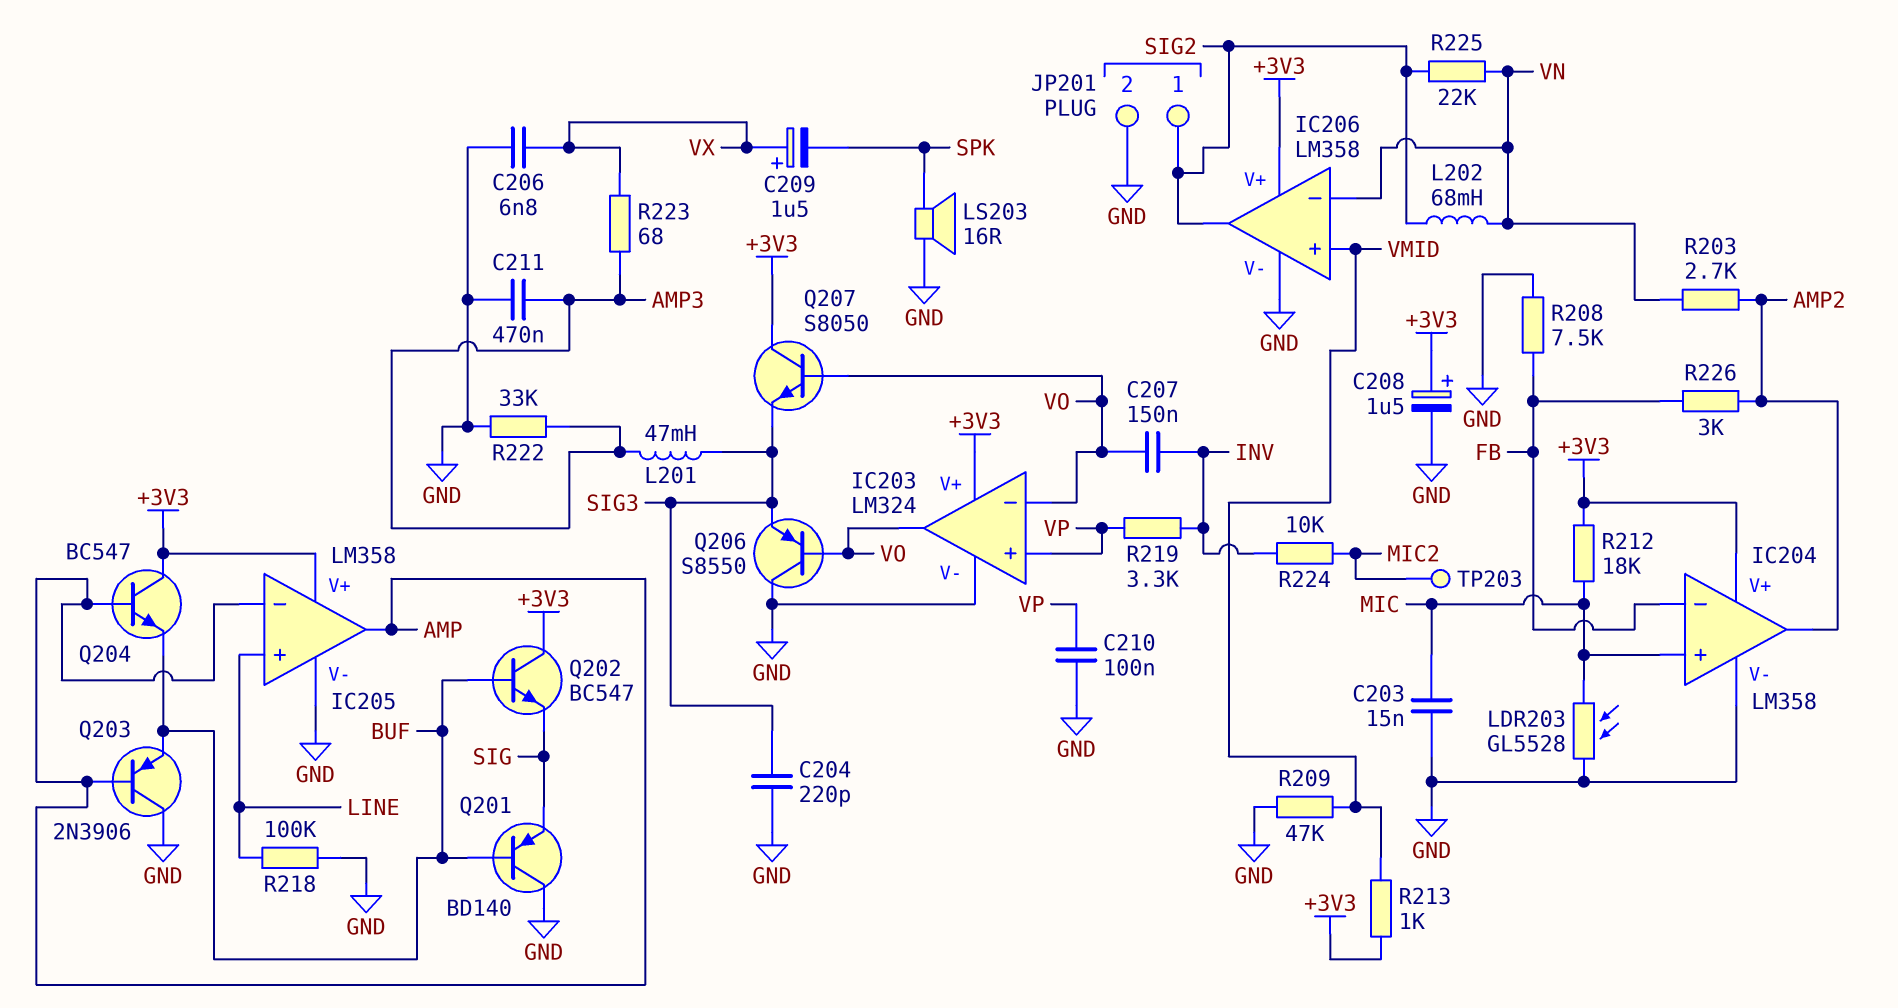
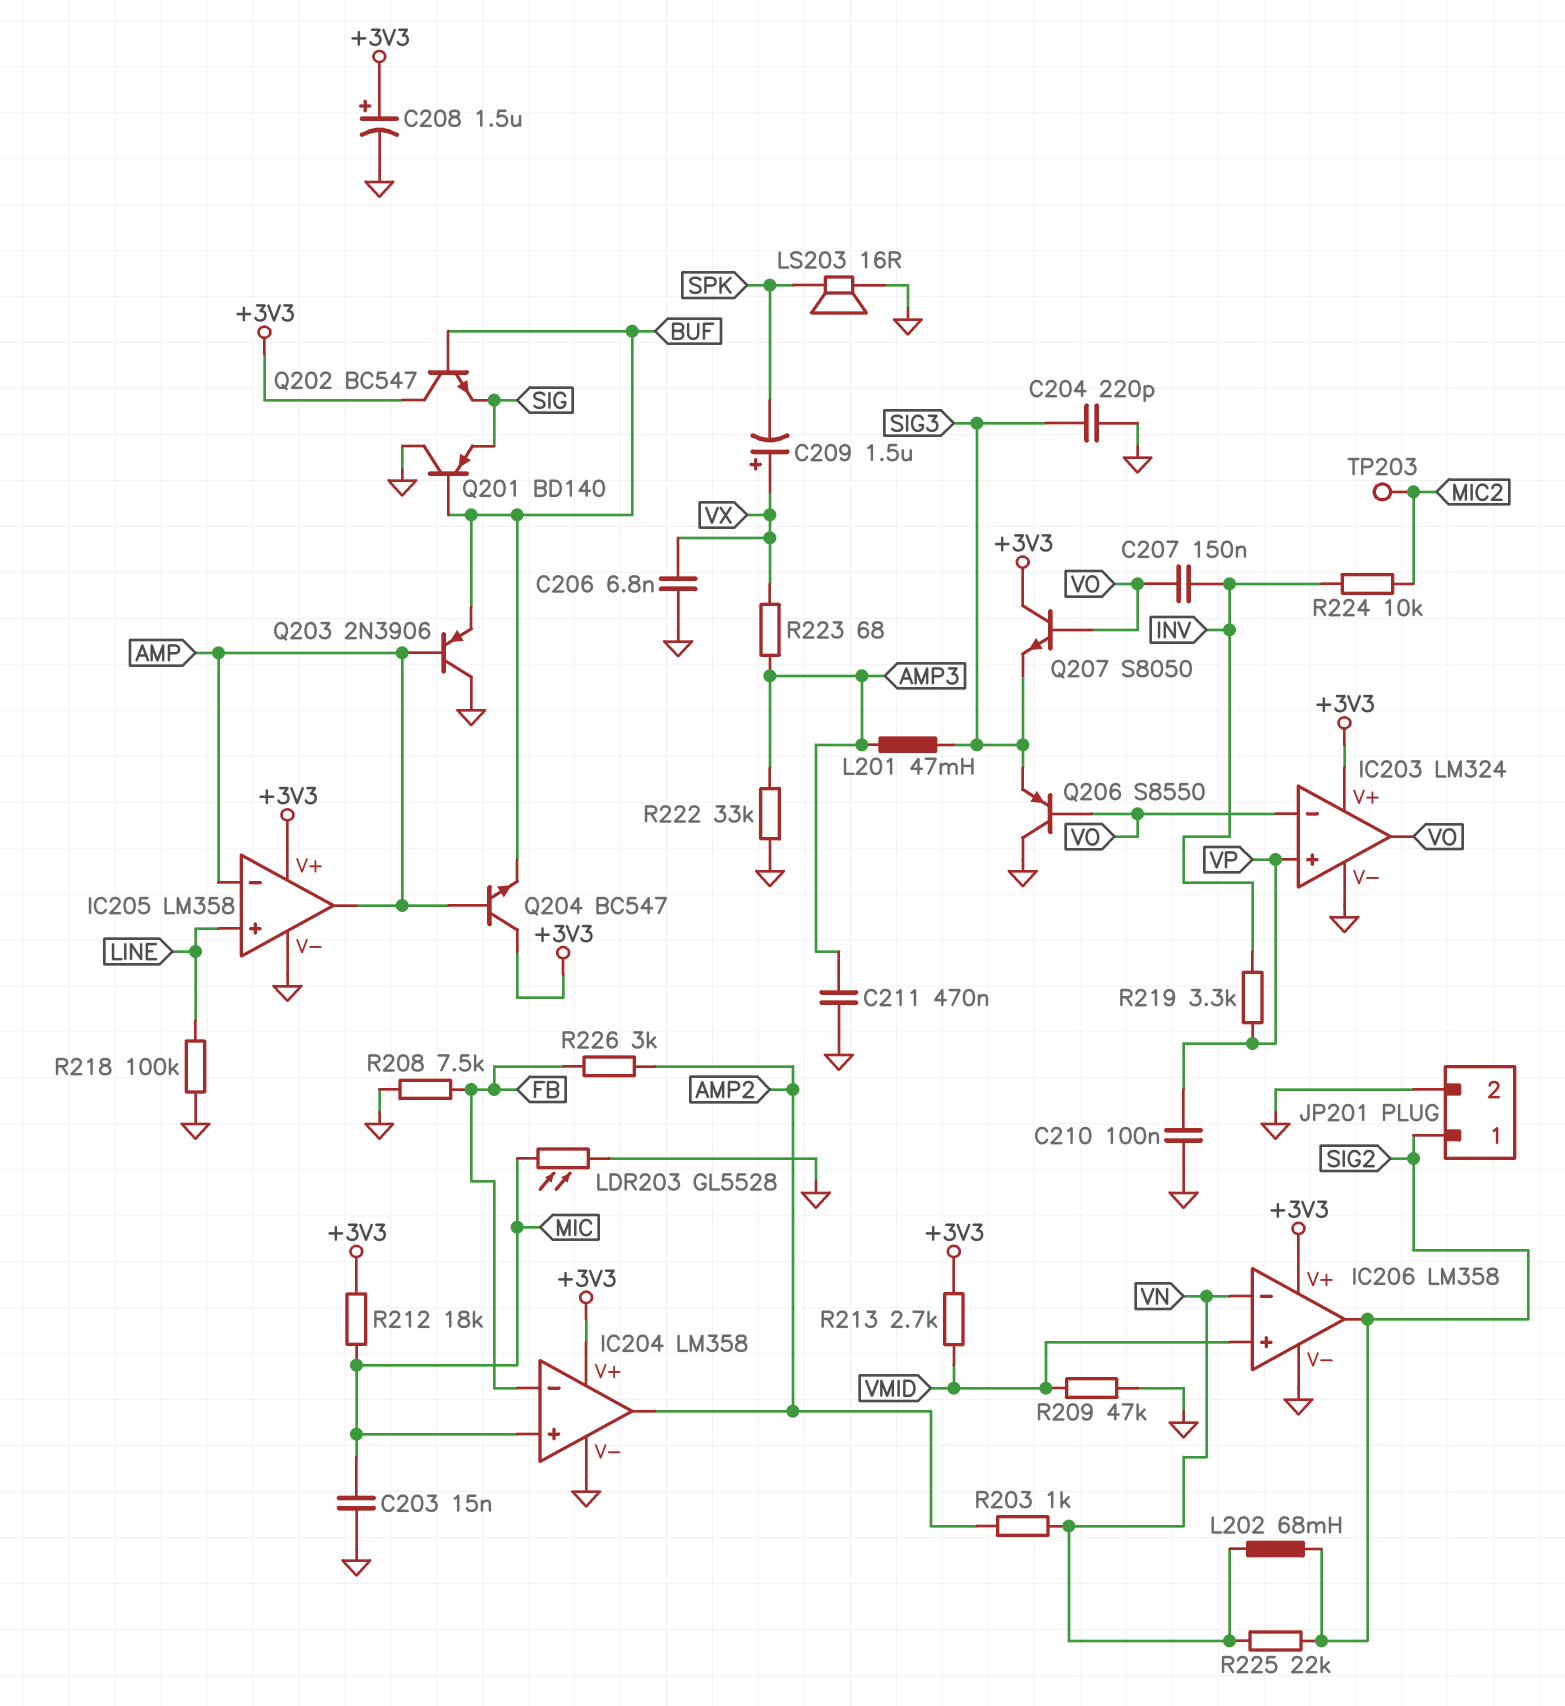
R203: 2.7k (AMP2, VN) -> 1k (AMP2, VN)
R213: 1k (+3V3, VMID) -> 2.7k (+3V3, VMID)

